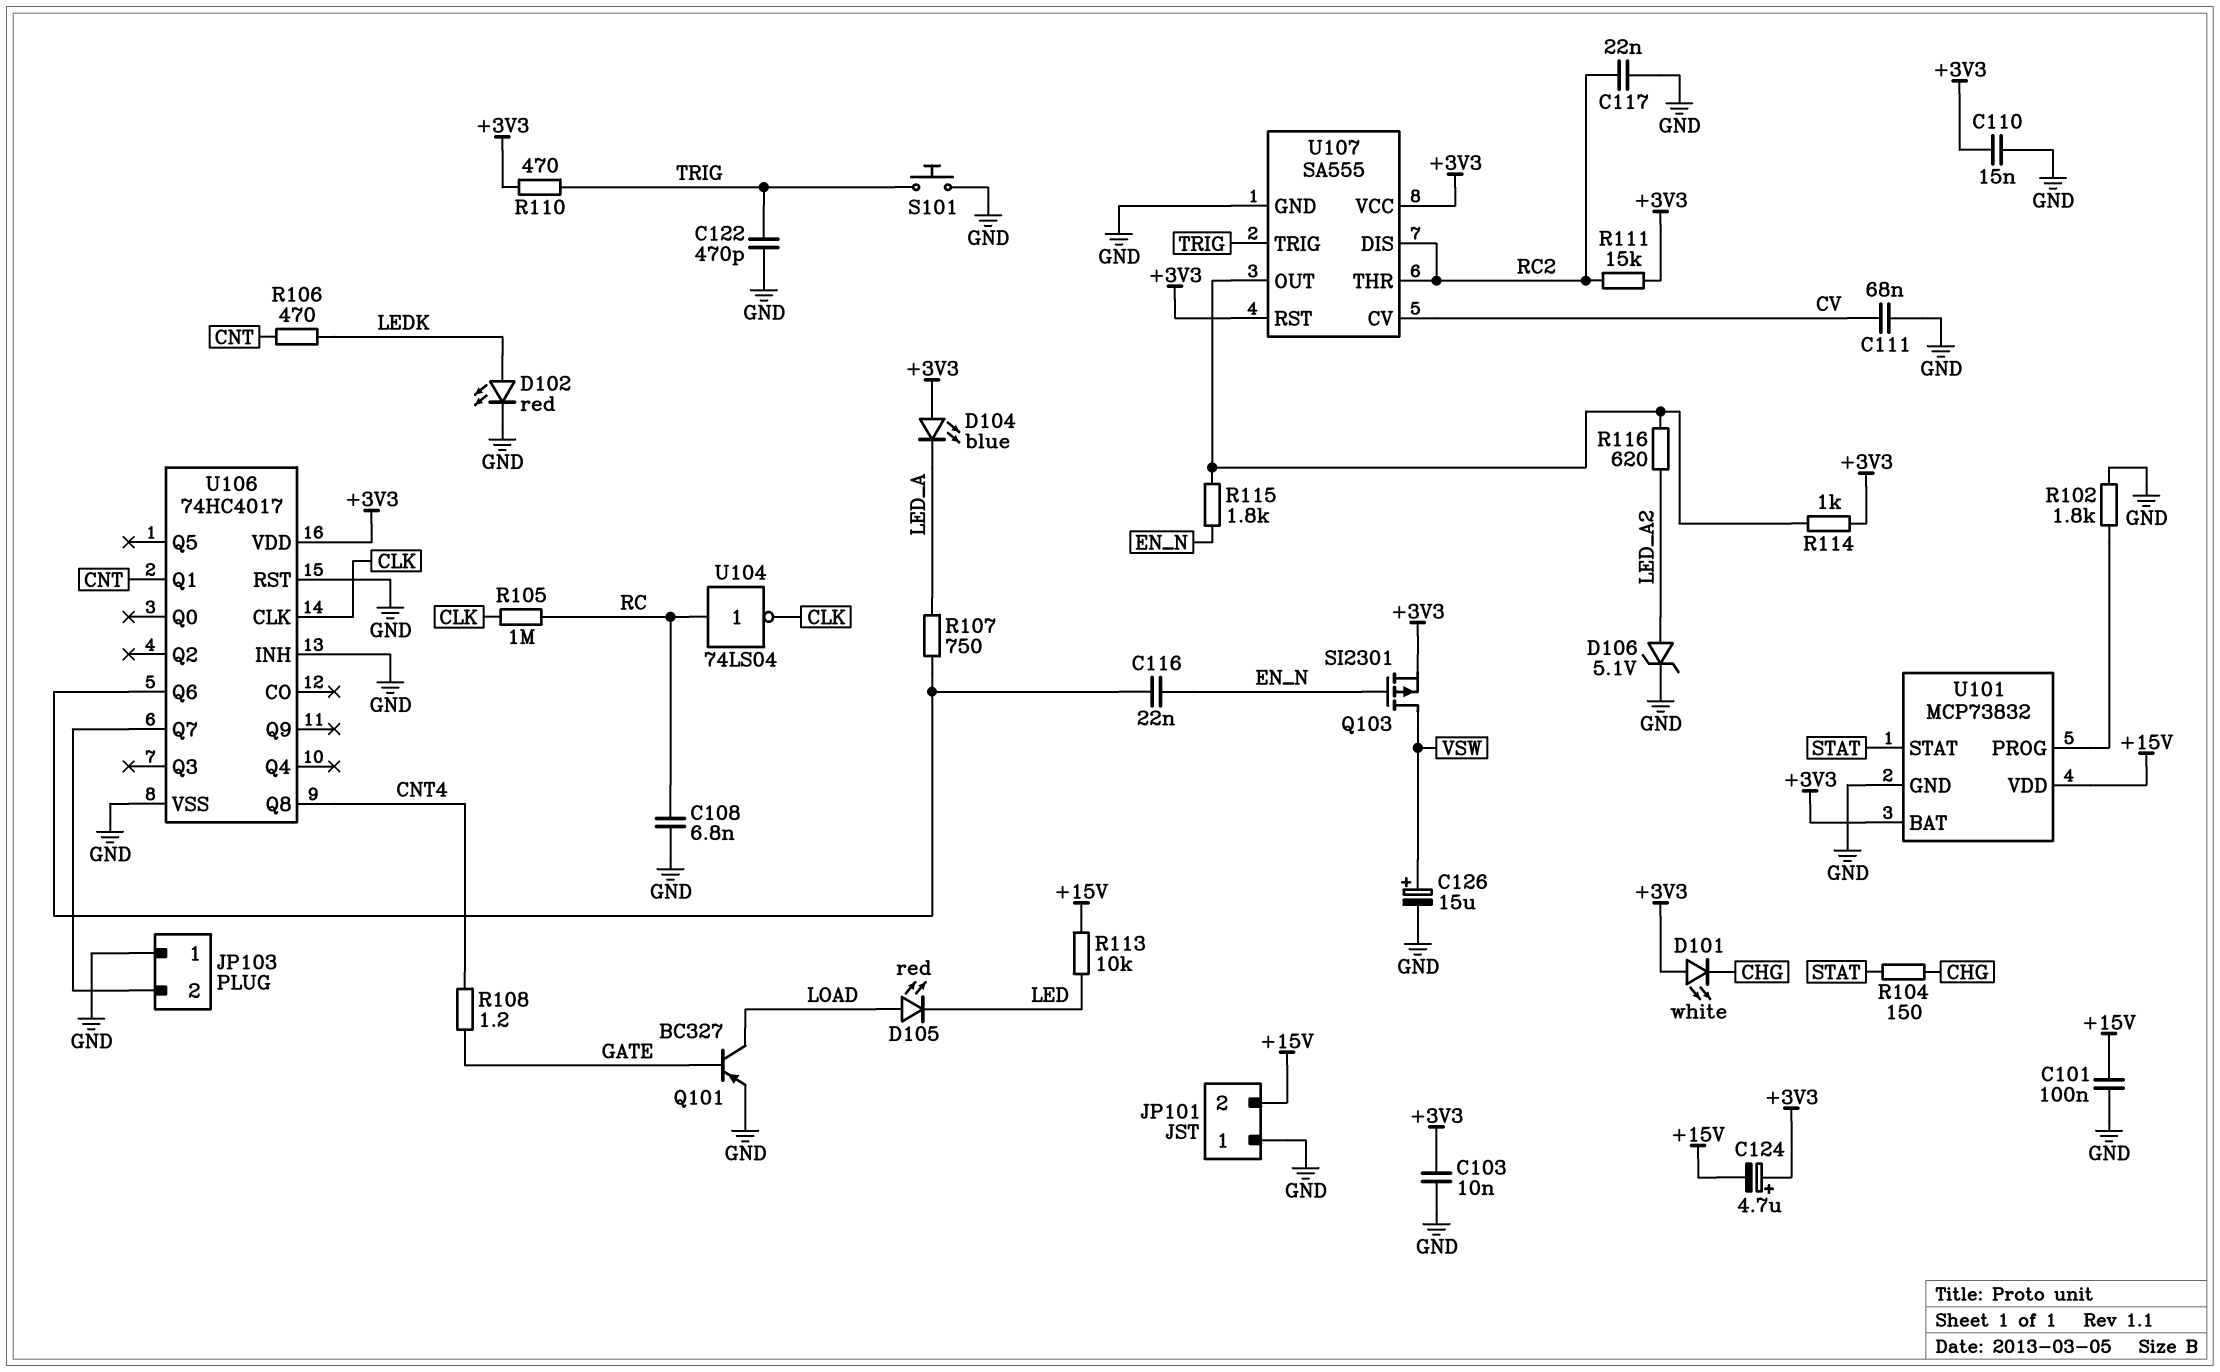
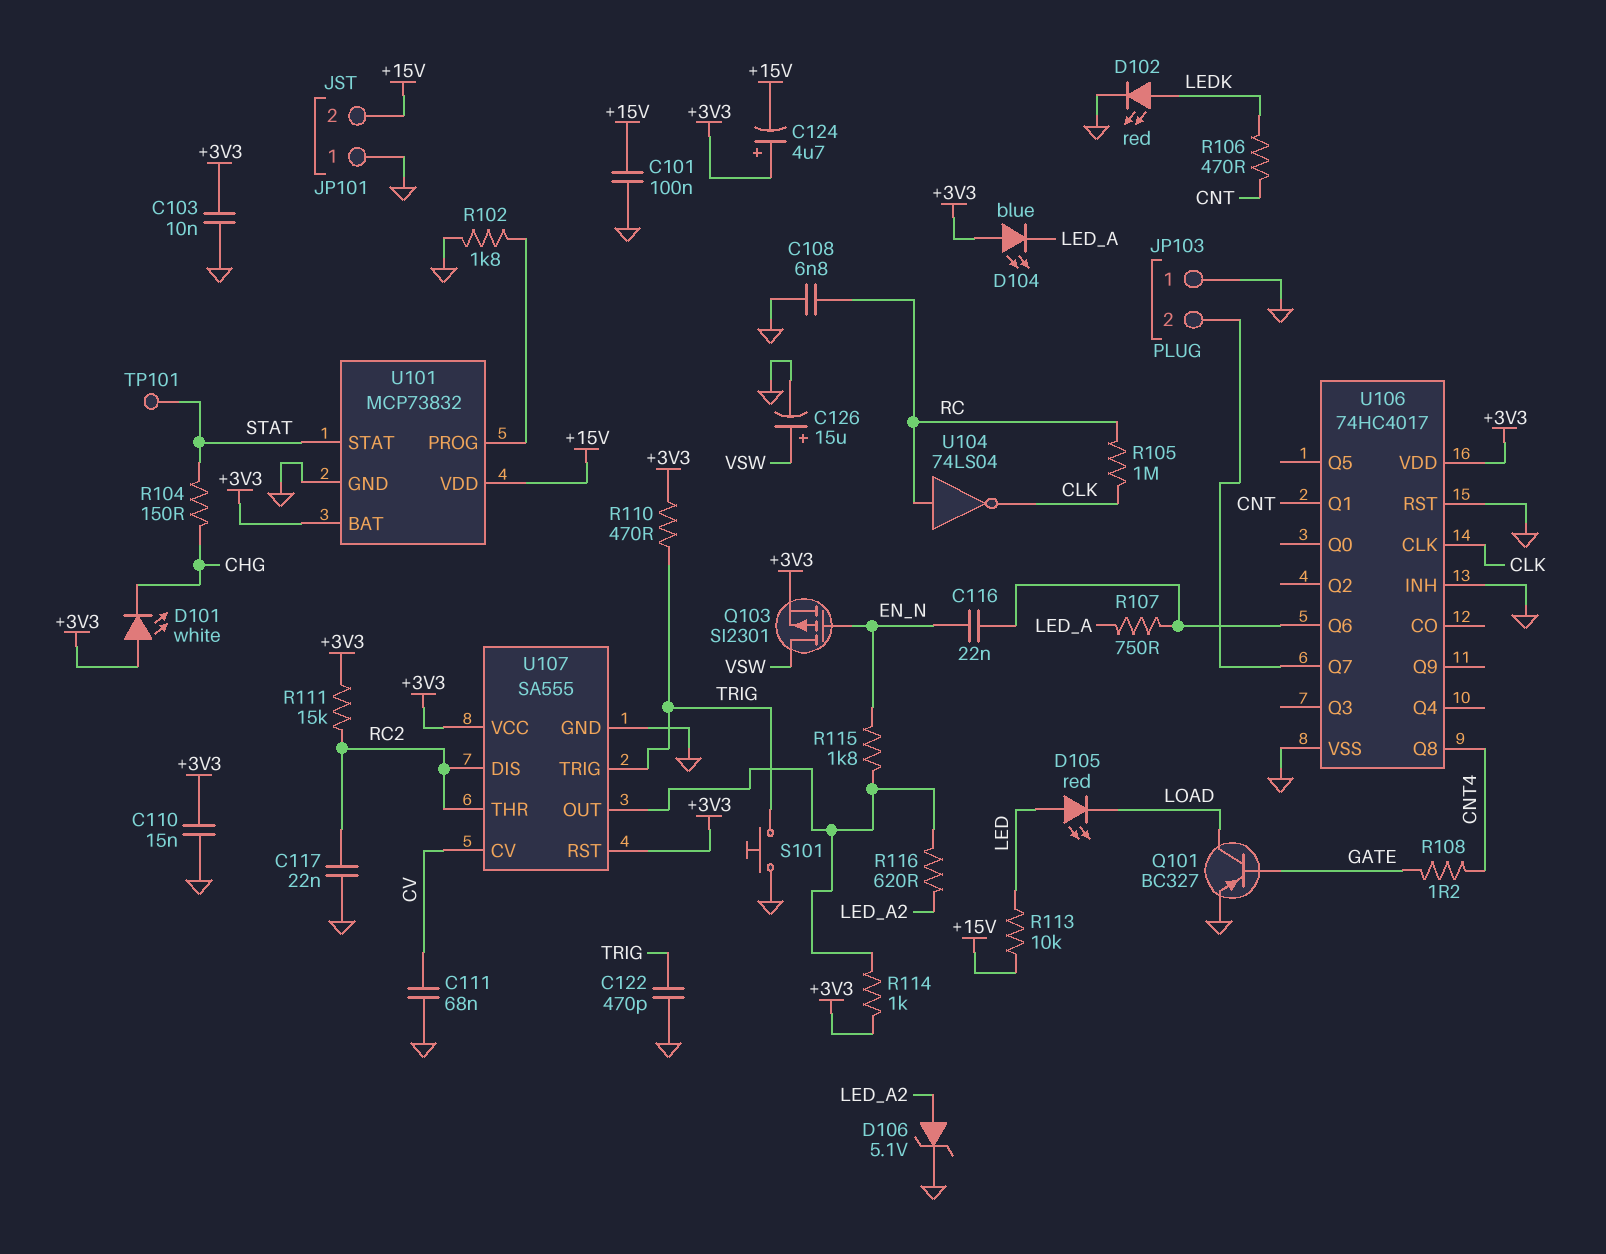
D105: LED red (A LOAD, K LED) -> LED red (A LED, K LOAD)
TP101: none -> test point (STAT)

